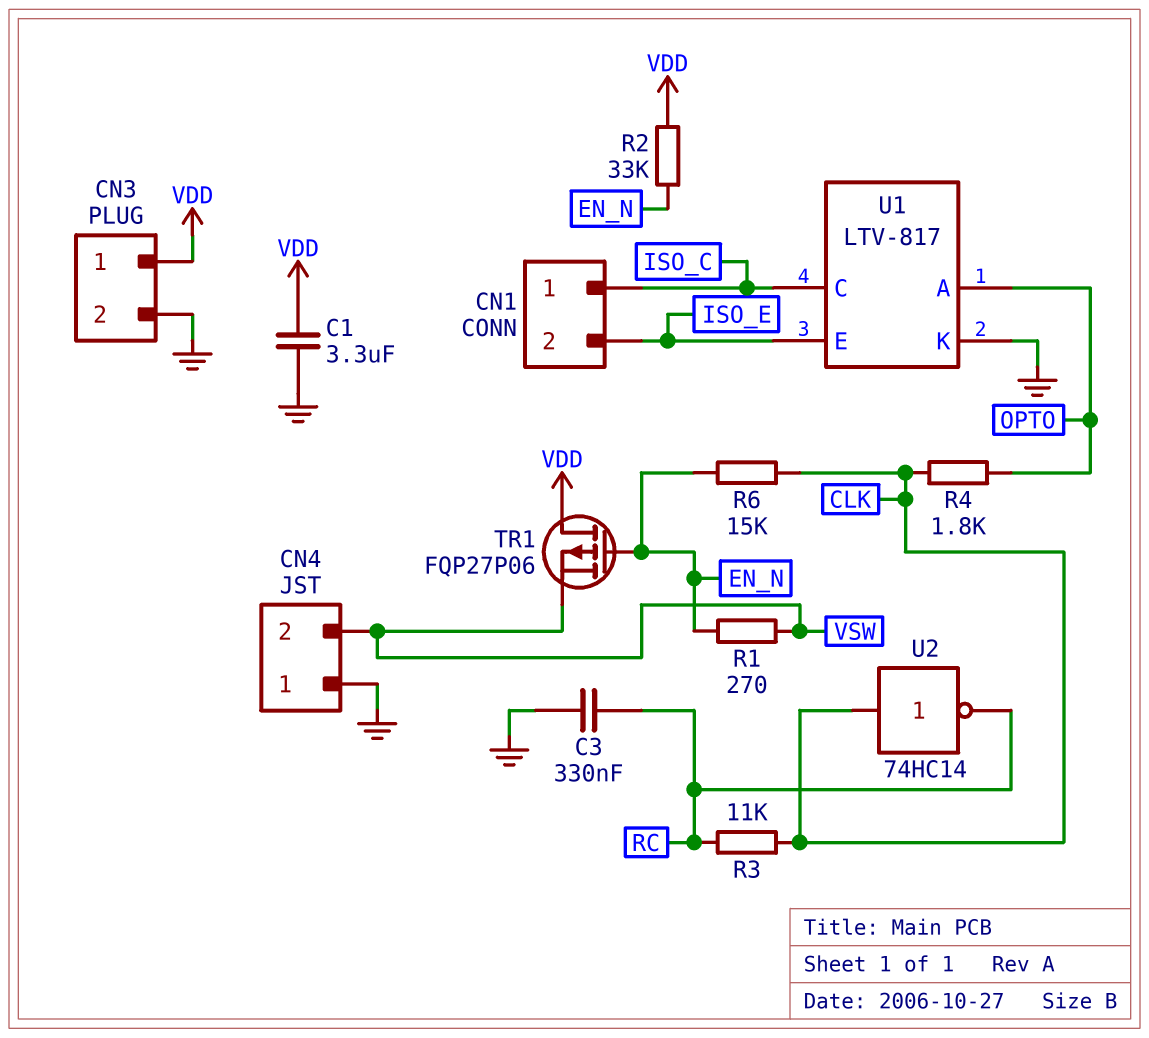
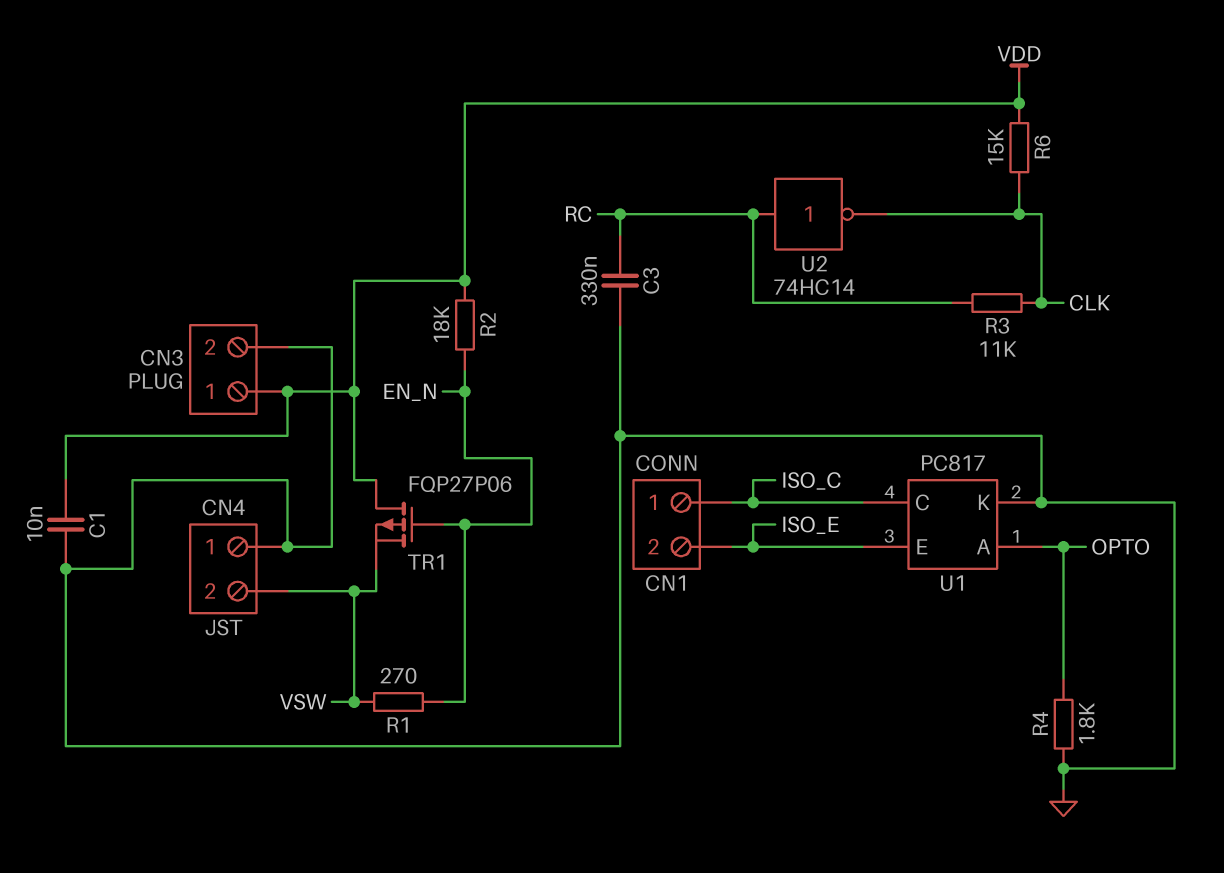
C1: 3.3uF (GND, VDD) -> 10nF (GND, VDD)
R2: 33k (EN_N, VDD) -> 18k (EN_N, VDD)
R4: 1.8k (CLK, OPTO) -> 1.8k (GND, OPTO)
R6: 15k (CLK, EN_N) -> 15k (CLK, VDD)
U1: LTV-817 -> PC817
U2: NOT 74HC14 (in CLK, out RC) -> NOT 74HC14 (in RC, out CLK)

